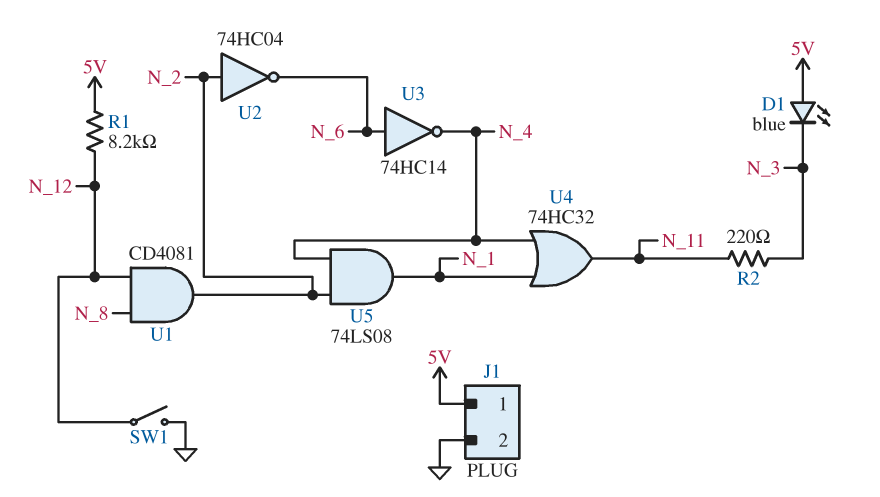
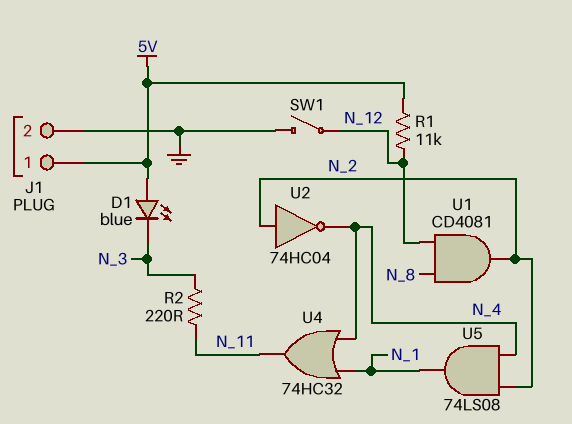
R1: 8.2k (5V, N_12) -> 11k (5V, N_12)
U2: NOT 74HC04 (in N_2, out N_6) -> NOT 74HC04 (in N_2, out N_4)
U3: NOT 74HC14 (in N_6, out N_4) -> none

